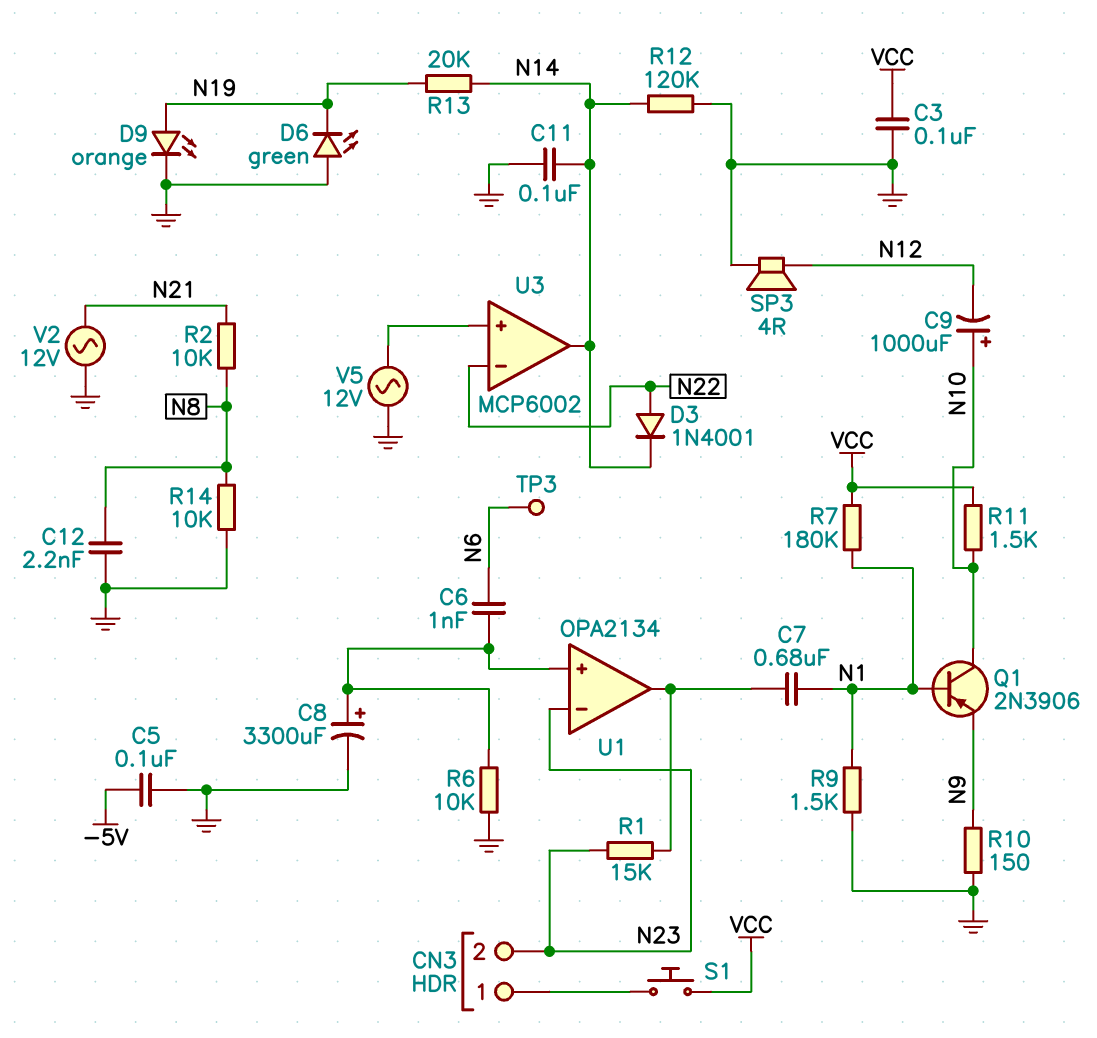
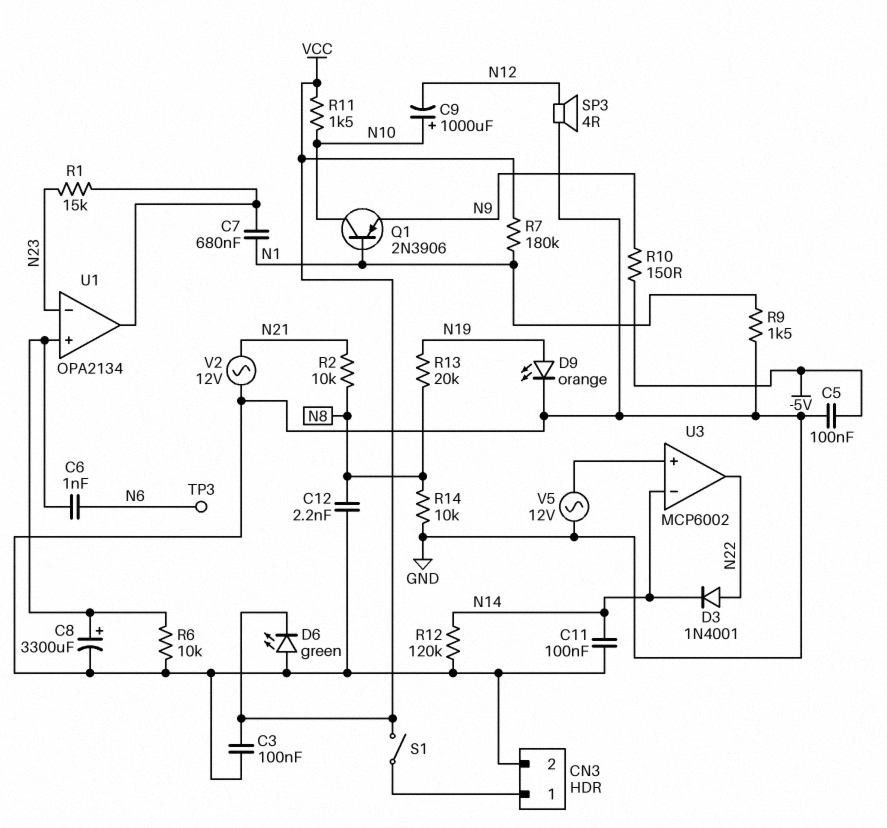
CN3 pin 2: N23 -> GND
D6: LED green (A GND, K N19) -> LED green (A GND, K VCC)
R10: 150 (GND, N9) -> 150 (-5V, N9)
R13: 20k (N14, N19) -> 20k (N8, N19)
S1: button (CN3/1, VCC) -> switch (CN3/1, VCC)
U3 pin in-: N22 -> N14
U3 pin out: N14 -> N22

